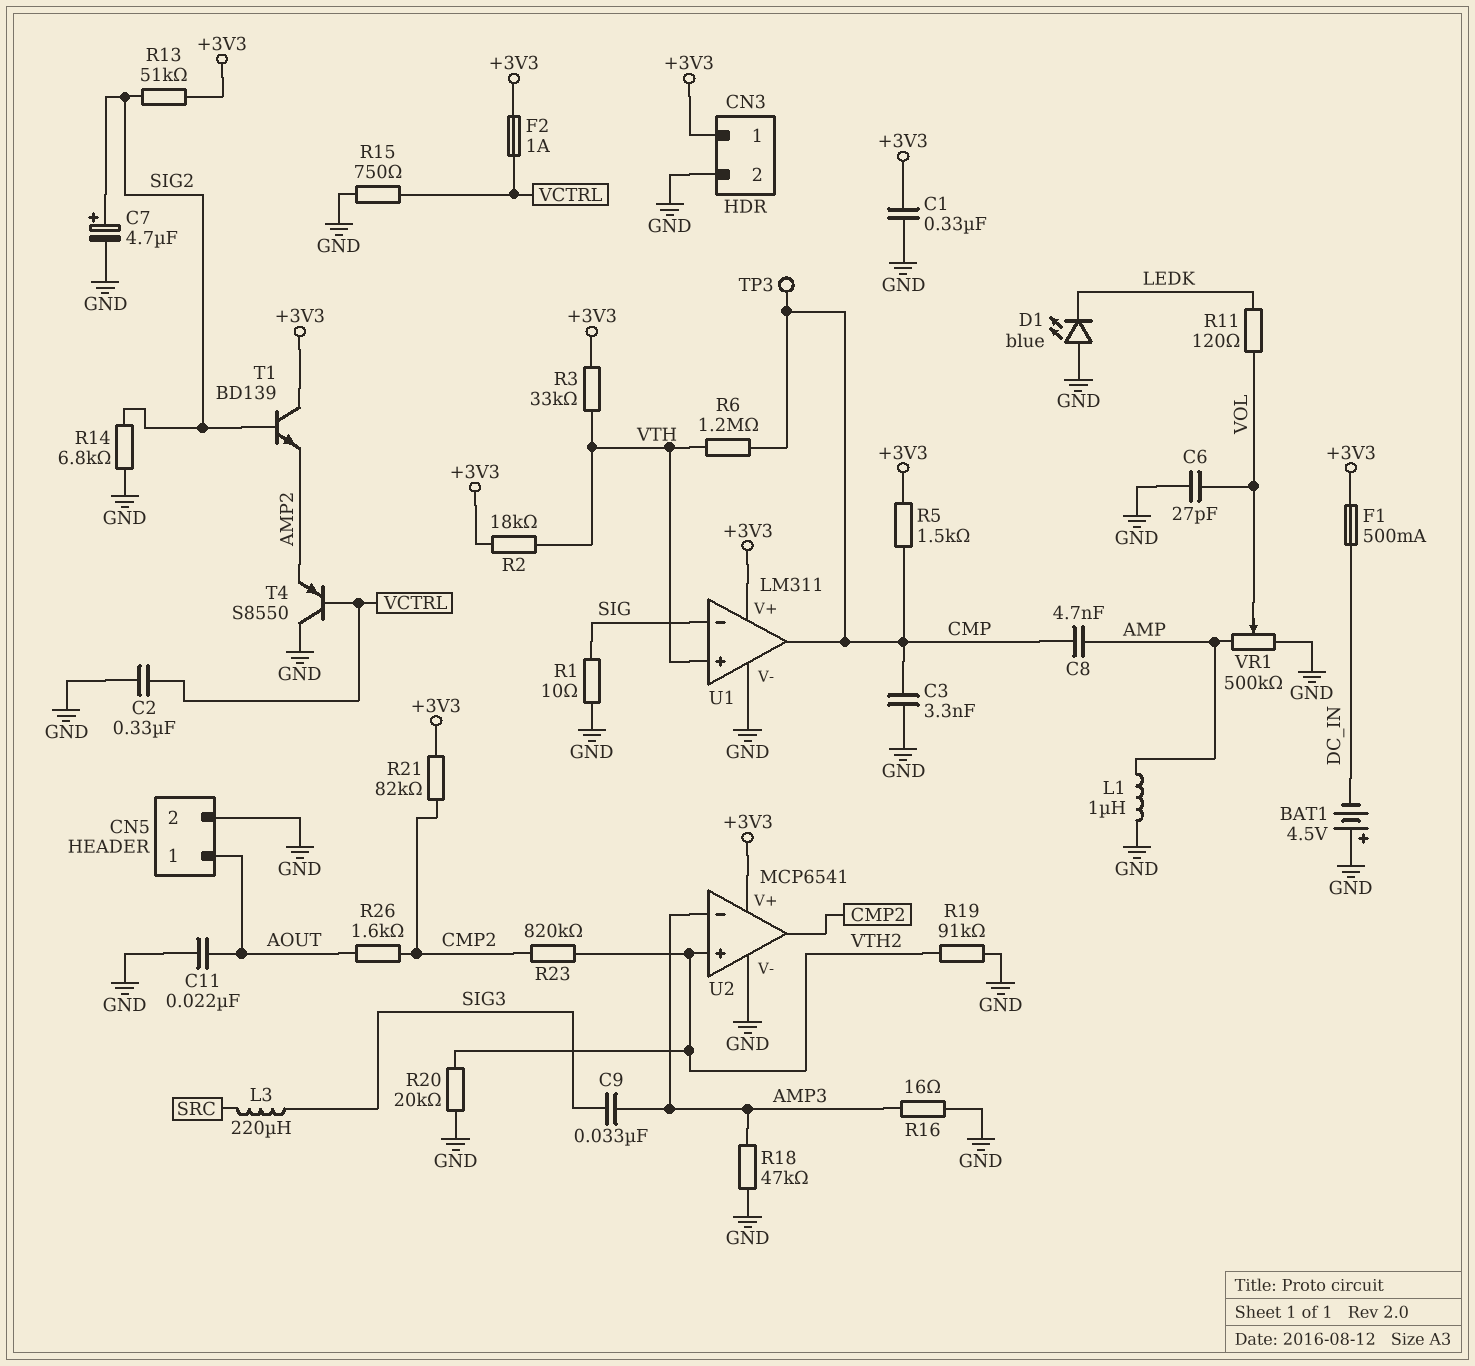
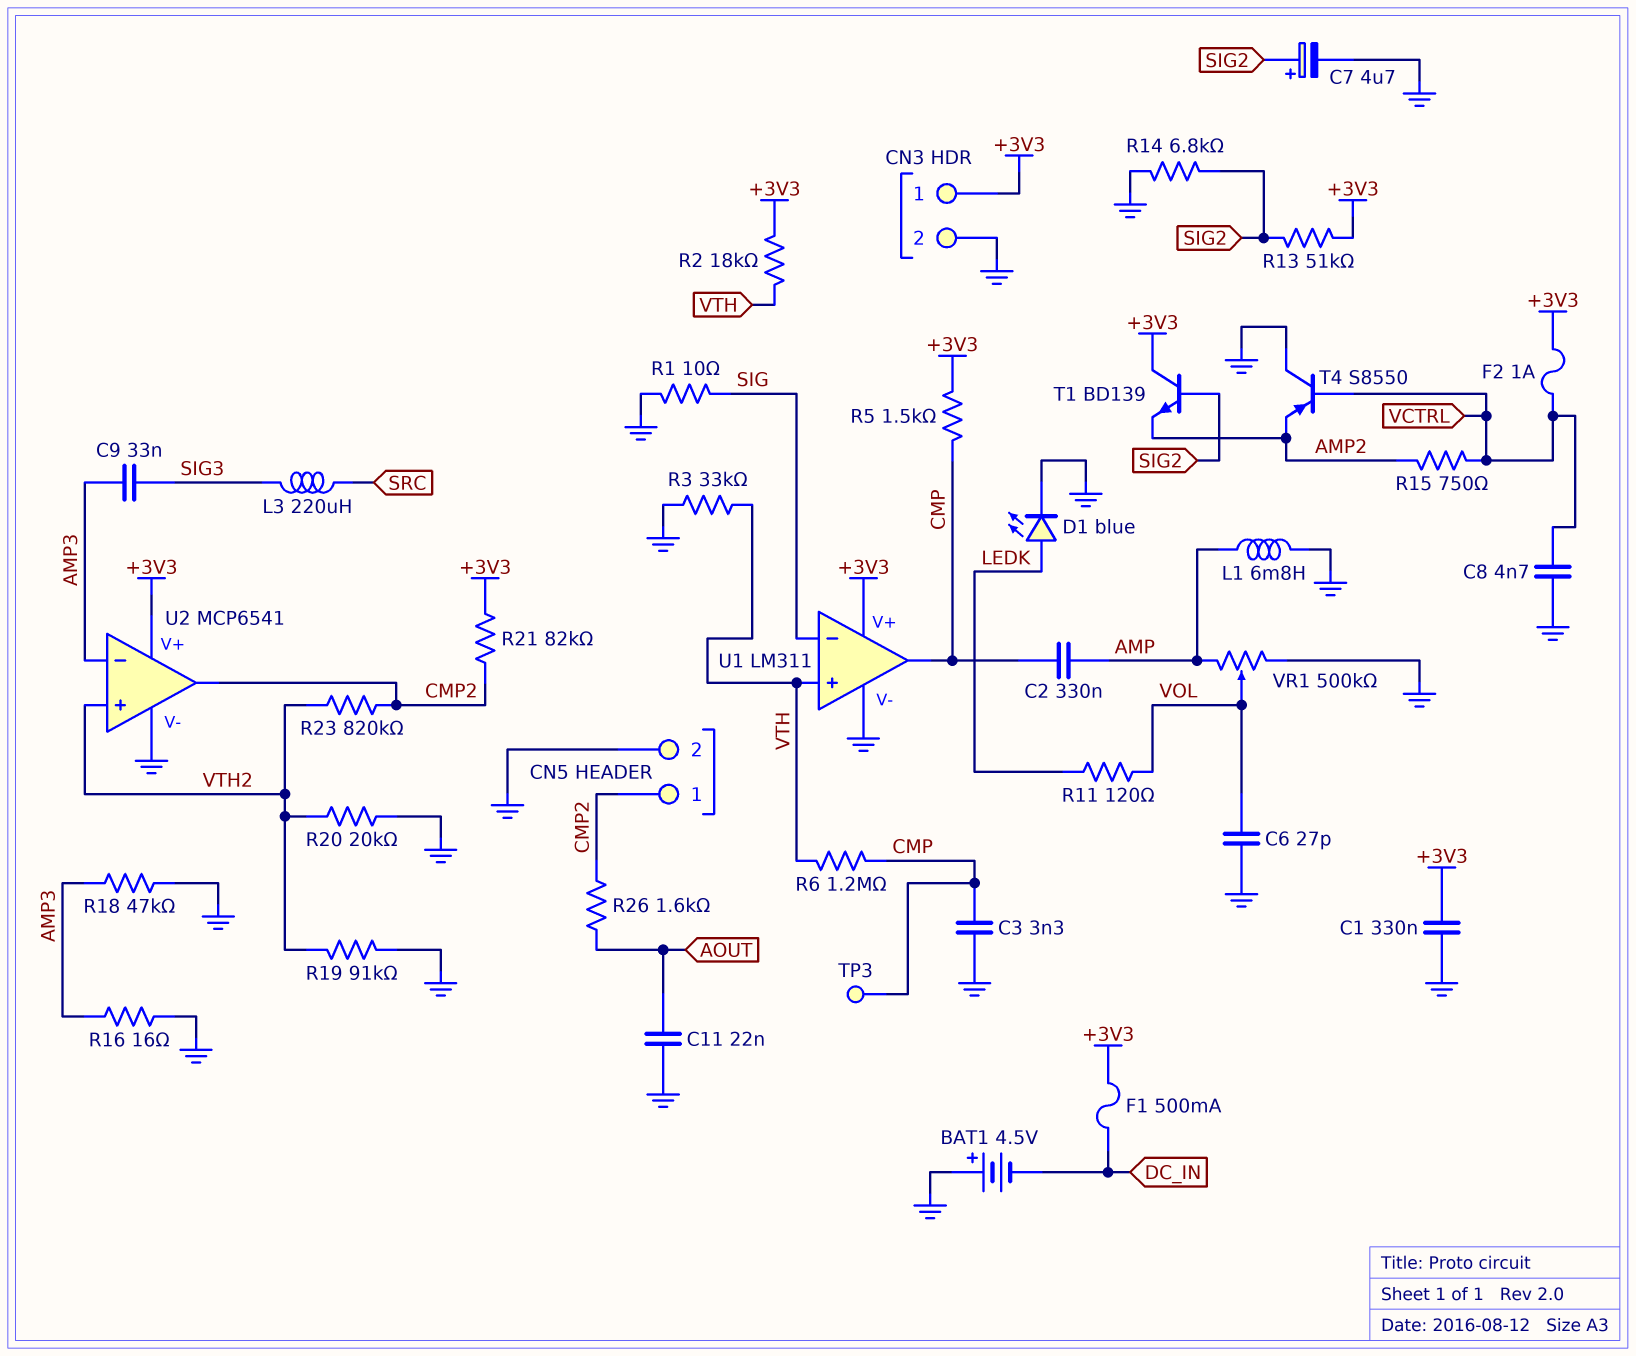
C2: 330nF (GND, VCTRL) -> 330nF (AMP, CMP)
C8: 4.7nF (AMP, CMP) -> 4.7nF (GND, VCTRL)
CN5 pin 1: AOUT -> CMP2
D1: LED blue (A GND, K LEDK) -> LED blue (A LEDK, K GND)
L1: 1uH (AMP, GND) -> 6.8mH (AMP, GND)
R3: 33k (+3V3, VTH) -> 33k (GND, VTH)
R15: 750 (GND, VCTRL) -> 750 (AMP2, VCTRL)

